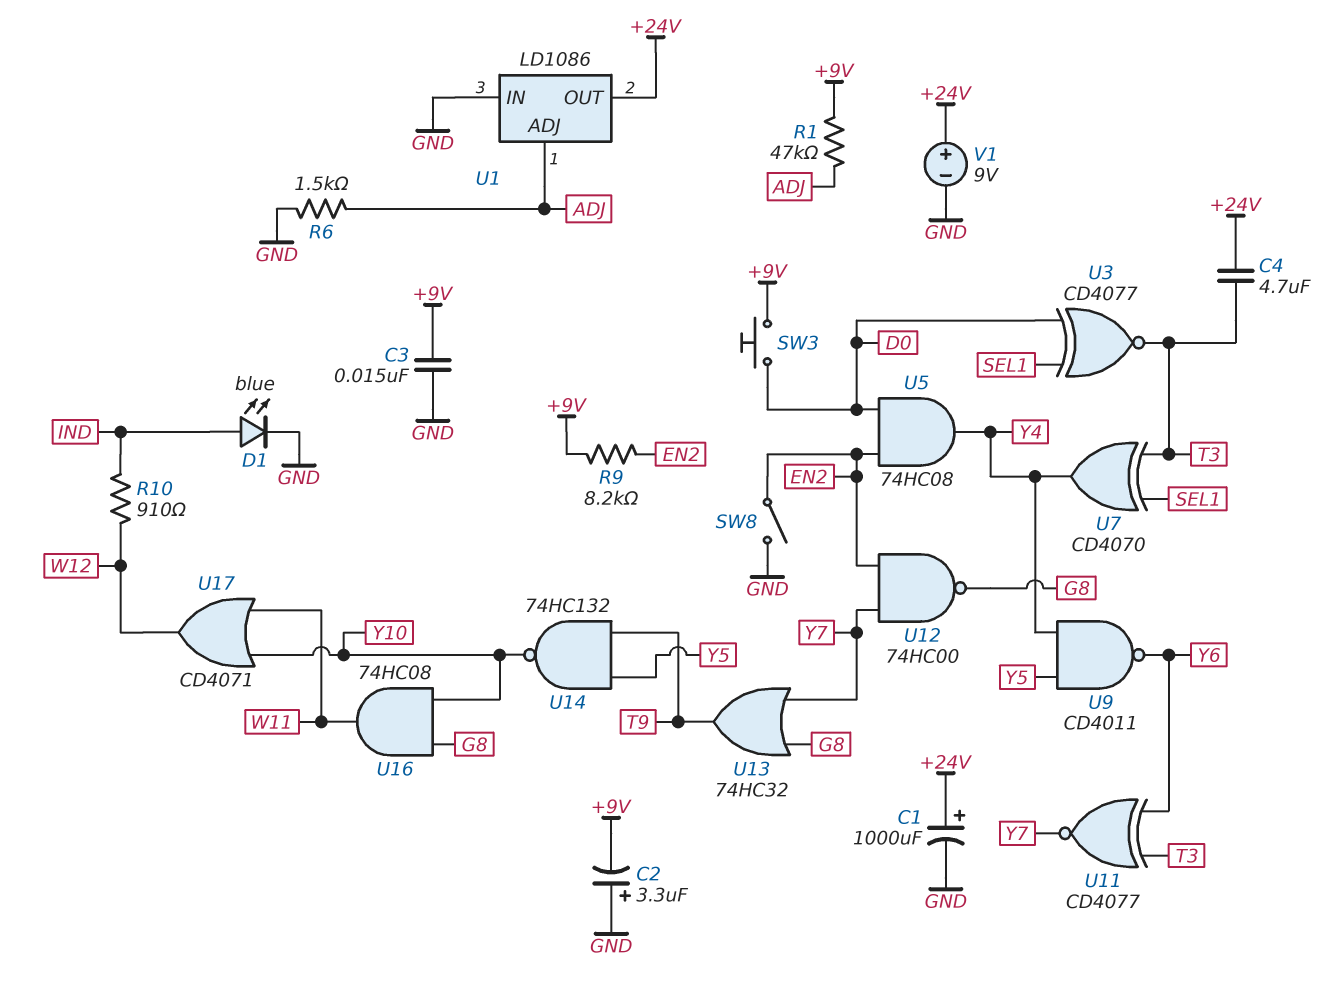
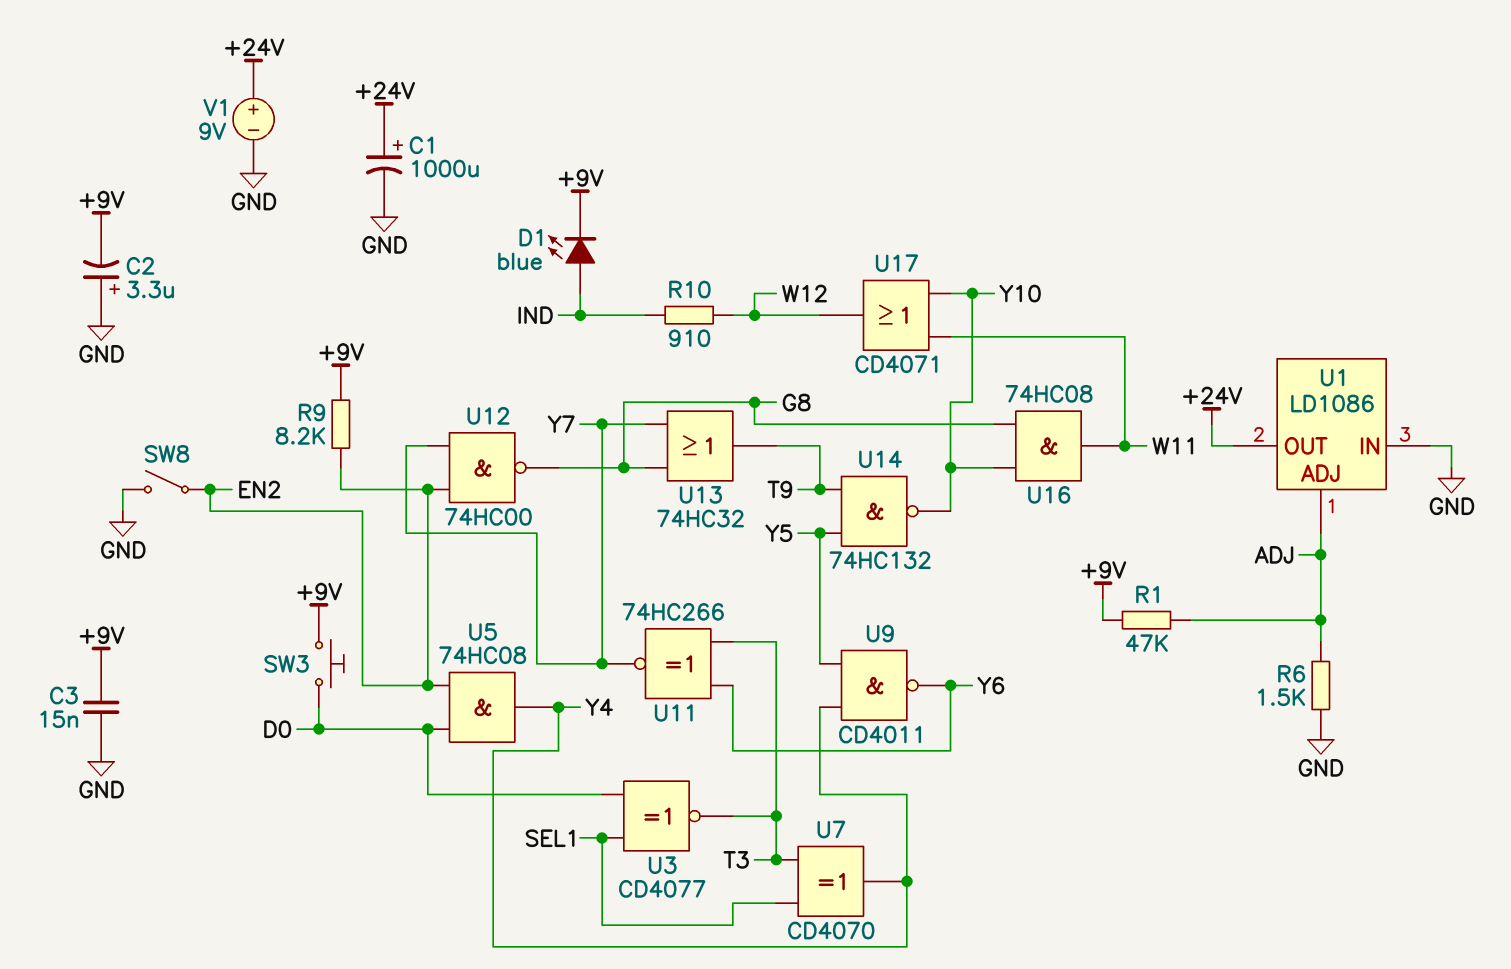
C4: 4.7uF (+24V, T3) -> none
D1: LED blue (A IND, K GND) -> LED blue (A IND, K +9V)
U11: XNOR CD4077 (in T3, in Y6, out Y7) -> XNOR 74HC266 (in T3, in Y6, out Y7)

